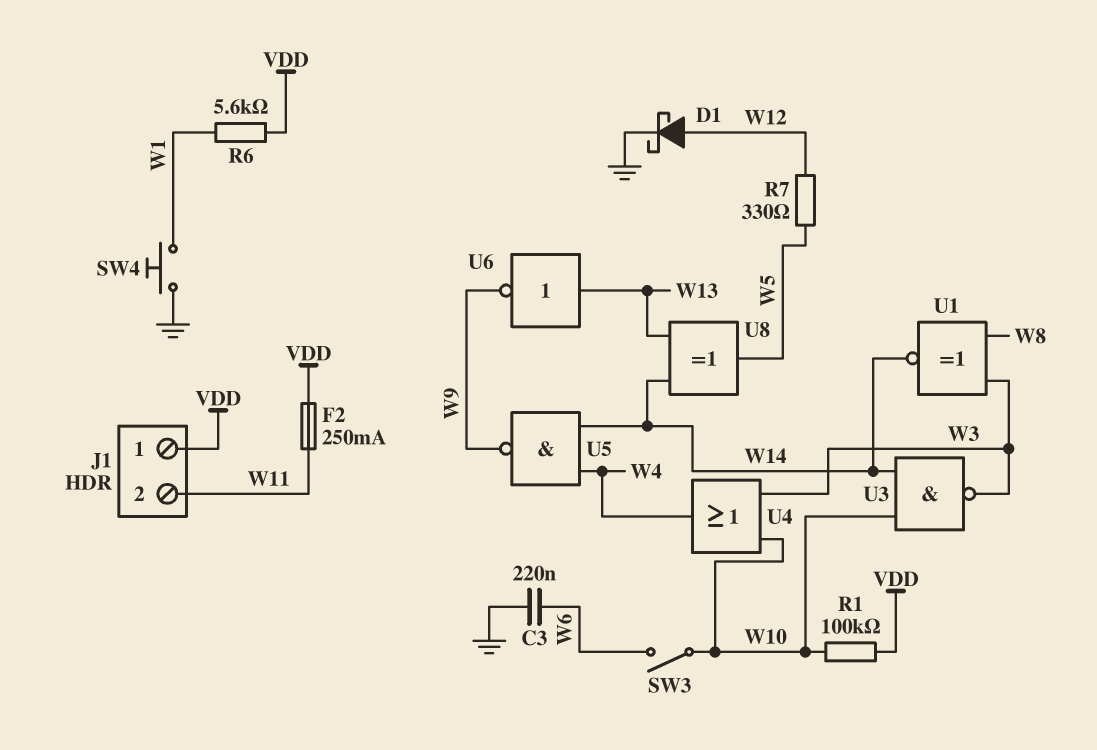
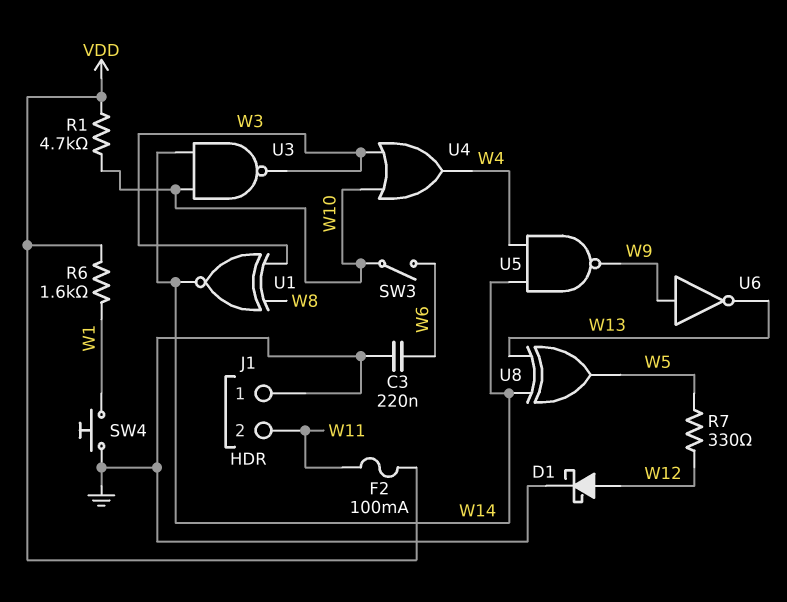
F2: 250mA (VDD, W11) -> 100mA (VDD, W11)
J1 pin 1: VDD -> GND
R1: 100k (VDD, W10) -> 4.7k (VDD, W10)
R6: 5.6k (VDD, W1) -> 1.6k (VDD, W1)
U6: NOT (in W13, out W9) -> NOT (in W9, out W13)

